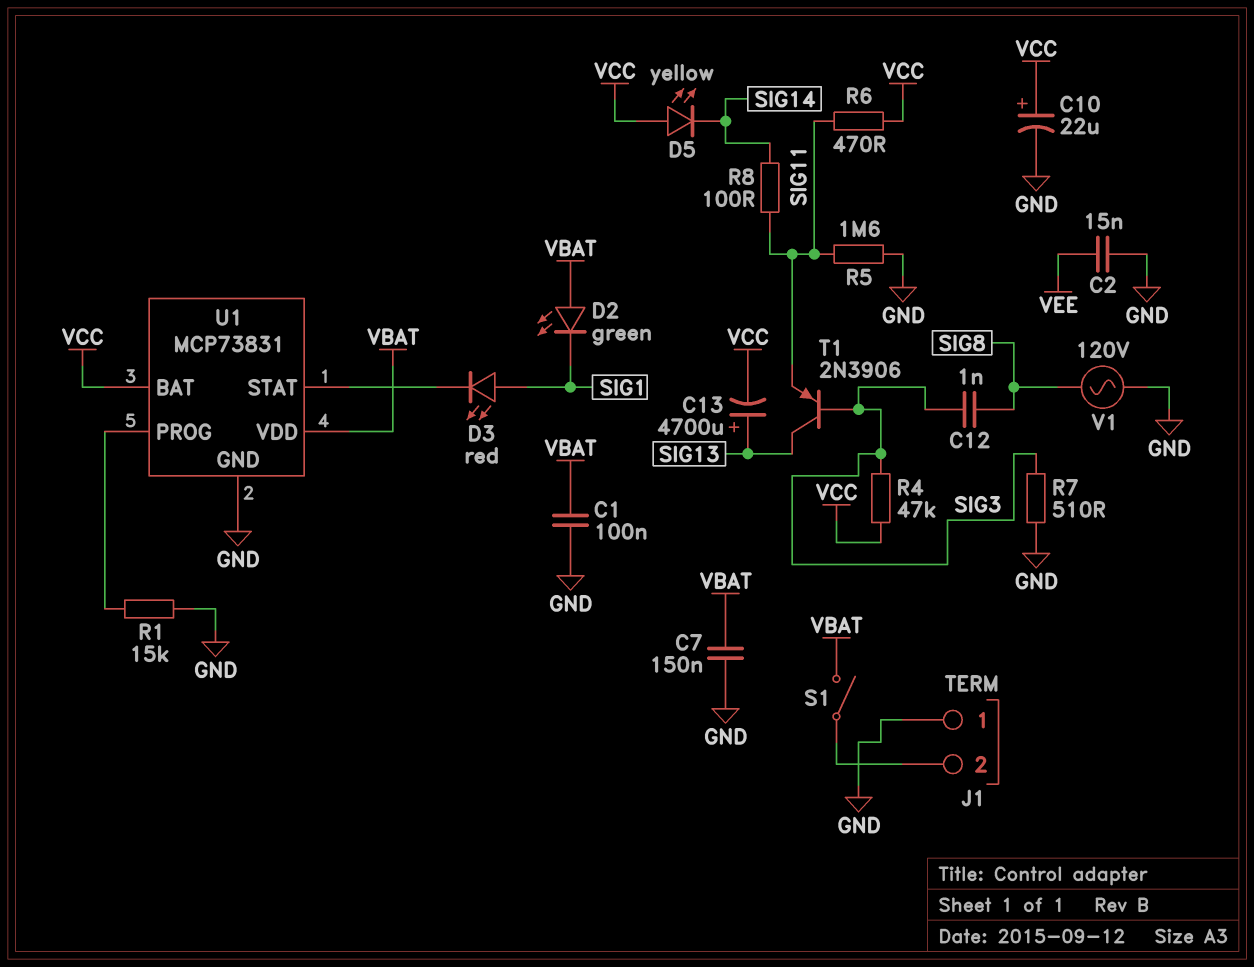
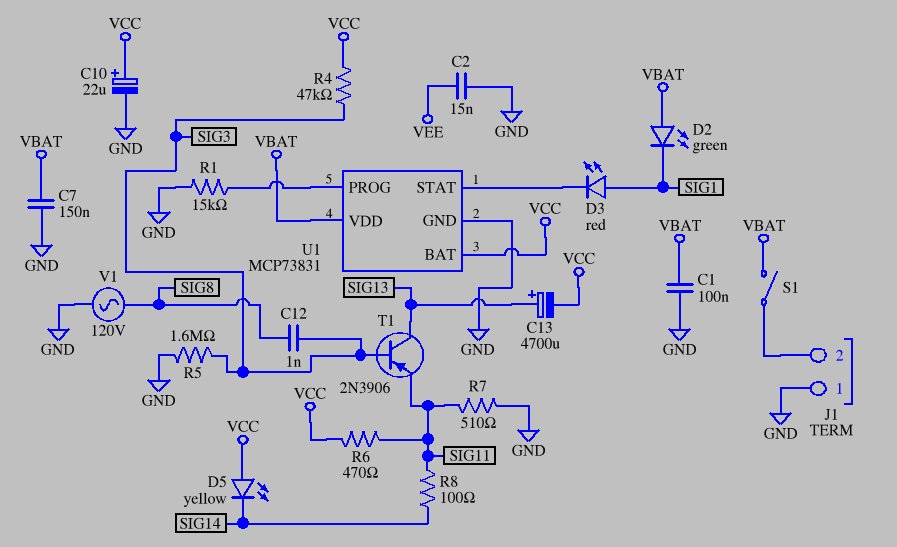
R5: 1.6M (GND, SIG11) -> 1.6M (GND, SIG3)
R7: 510 (GND, SIG3) -> 510 (GND, SIG11)

